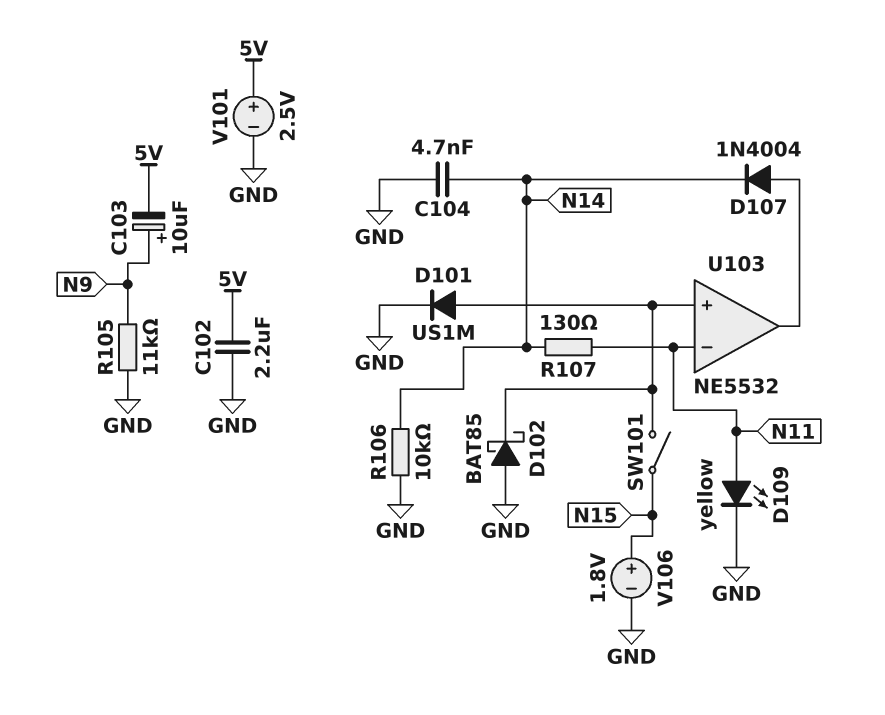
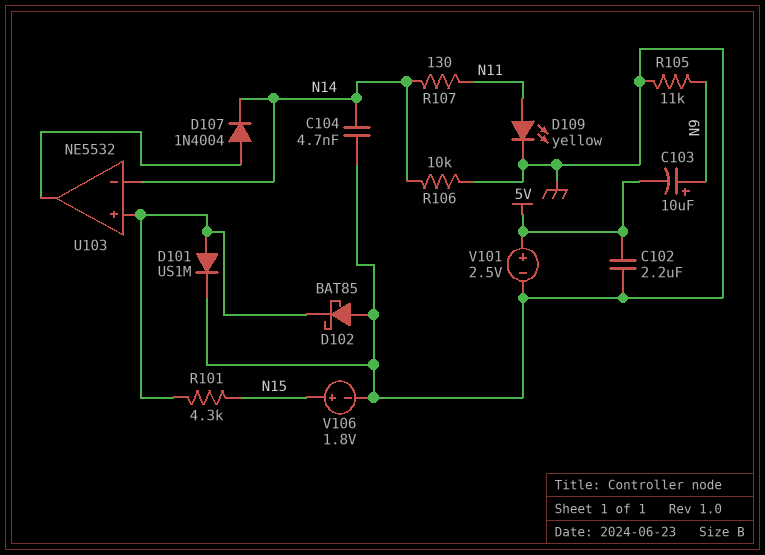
R101: none -> 4.3k (N15, U103/in+)
SW101: switch (N15, U103/in+) -> none
U103 pin in-: N11 -> N14

